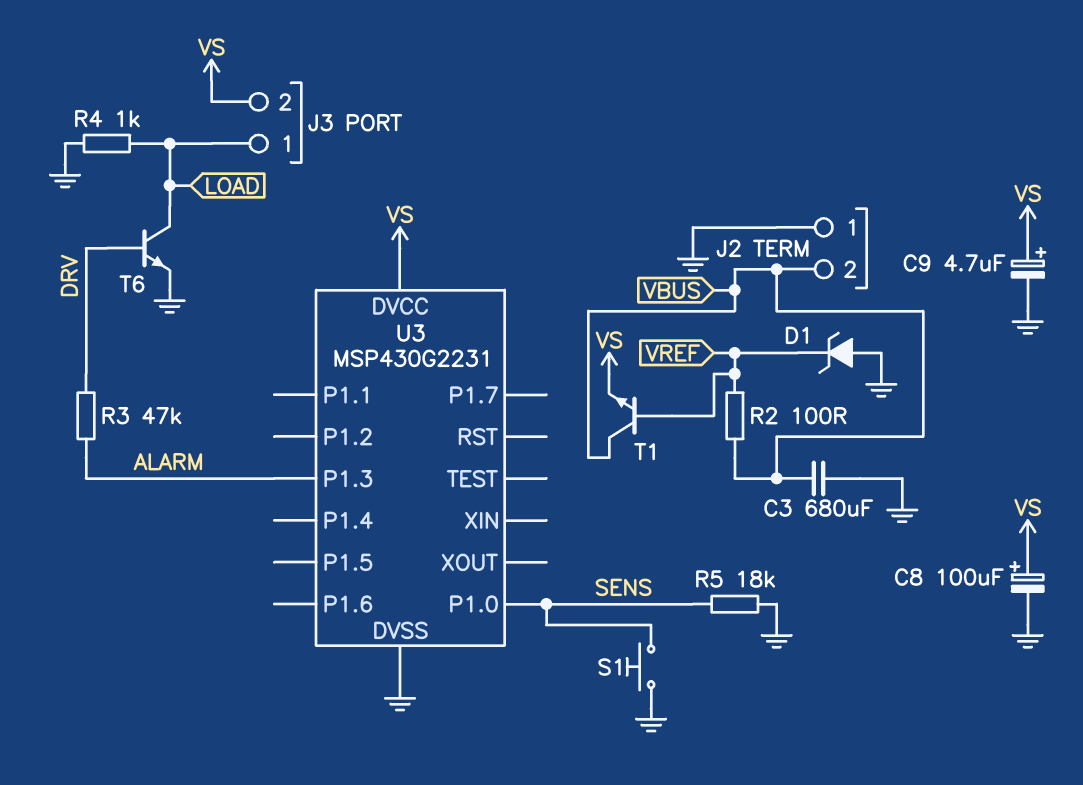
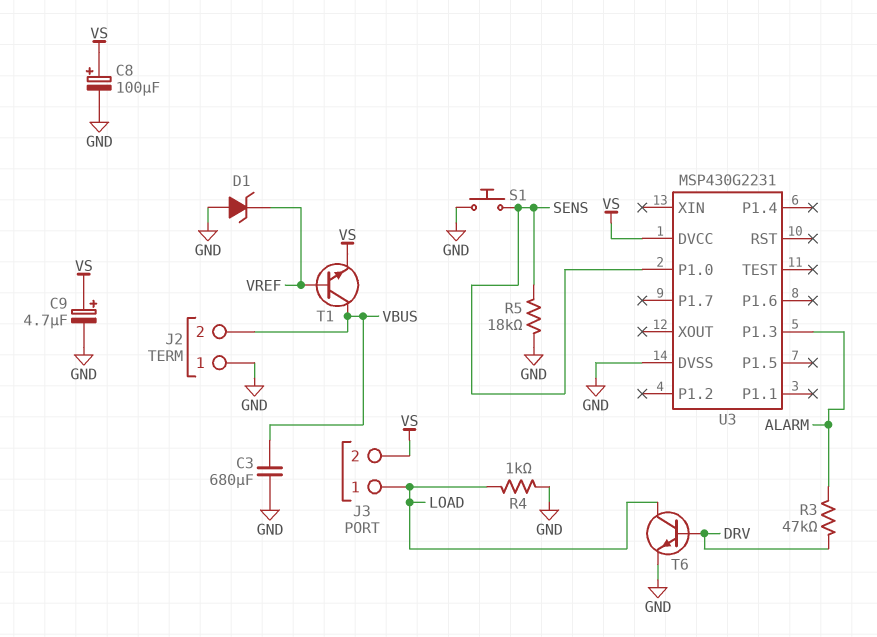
R2: 100 (VBUS, VREF) -> none

